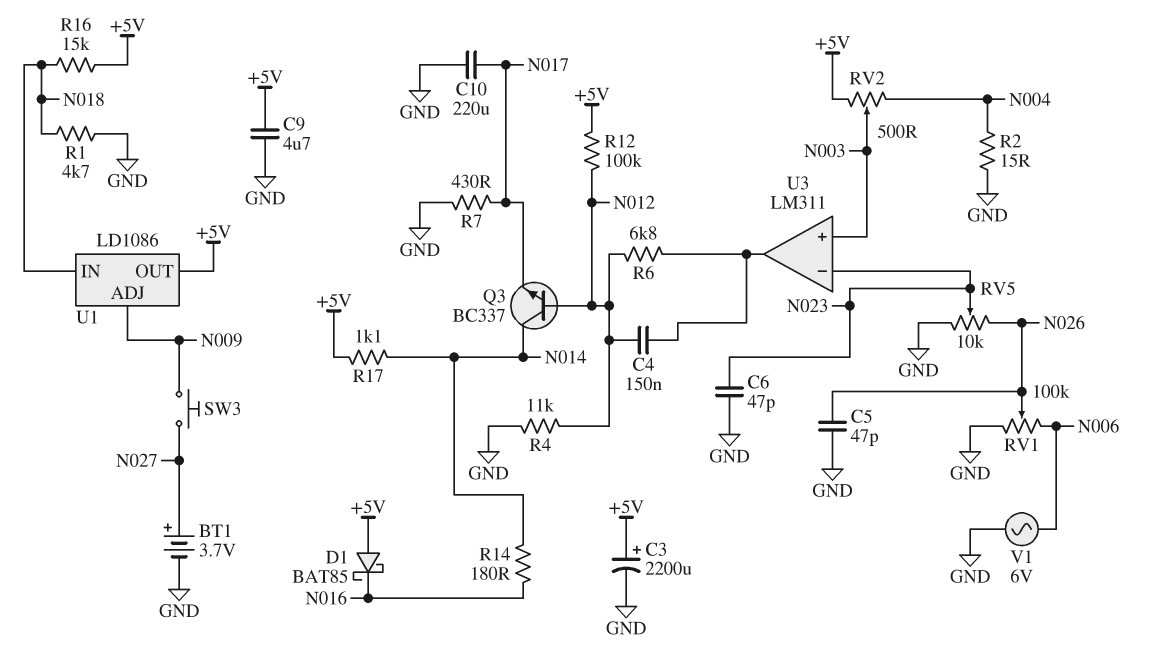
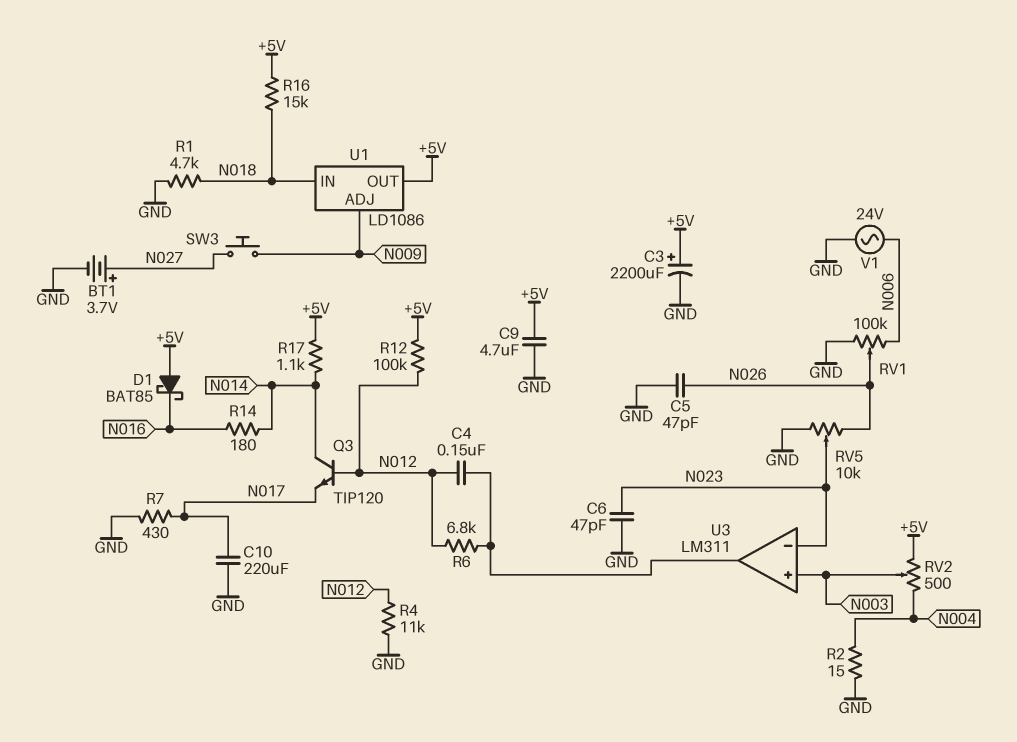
Q3: NPN BC337 (B N012, C N014, E N017) -> NPN TIP120 (B N012, C N014, E N017)
V1: AC 6V (GND, N006) -> AC 24V (GND, N006)

